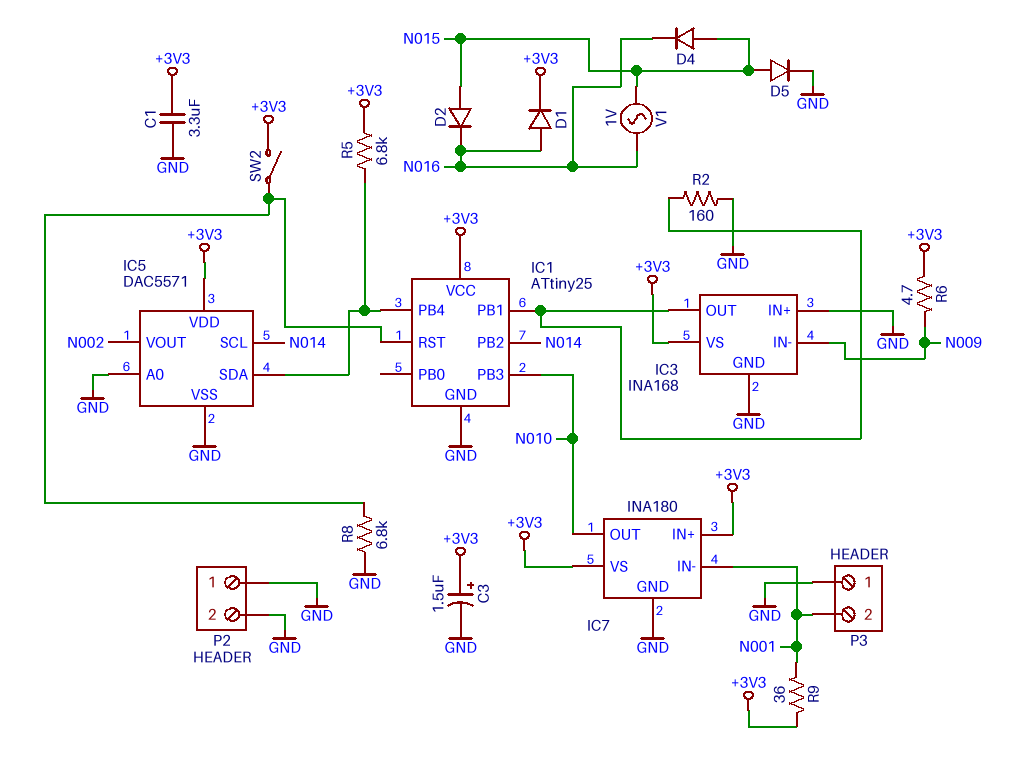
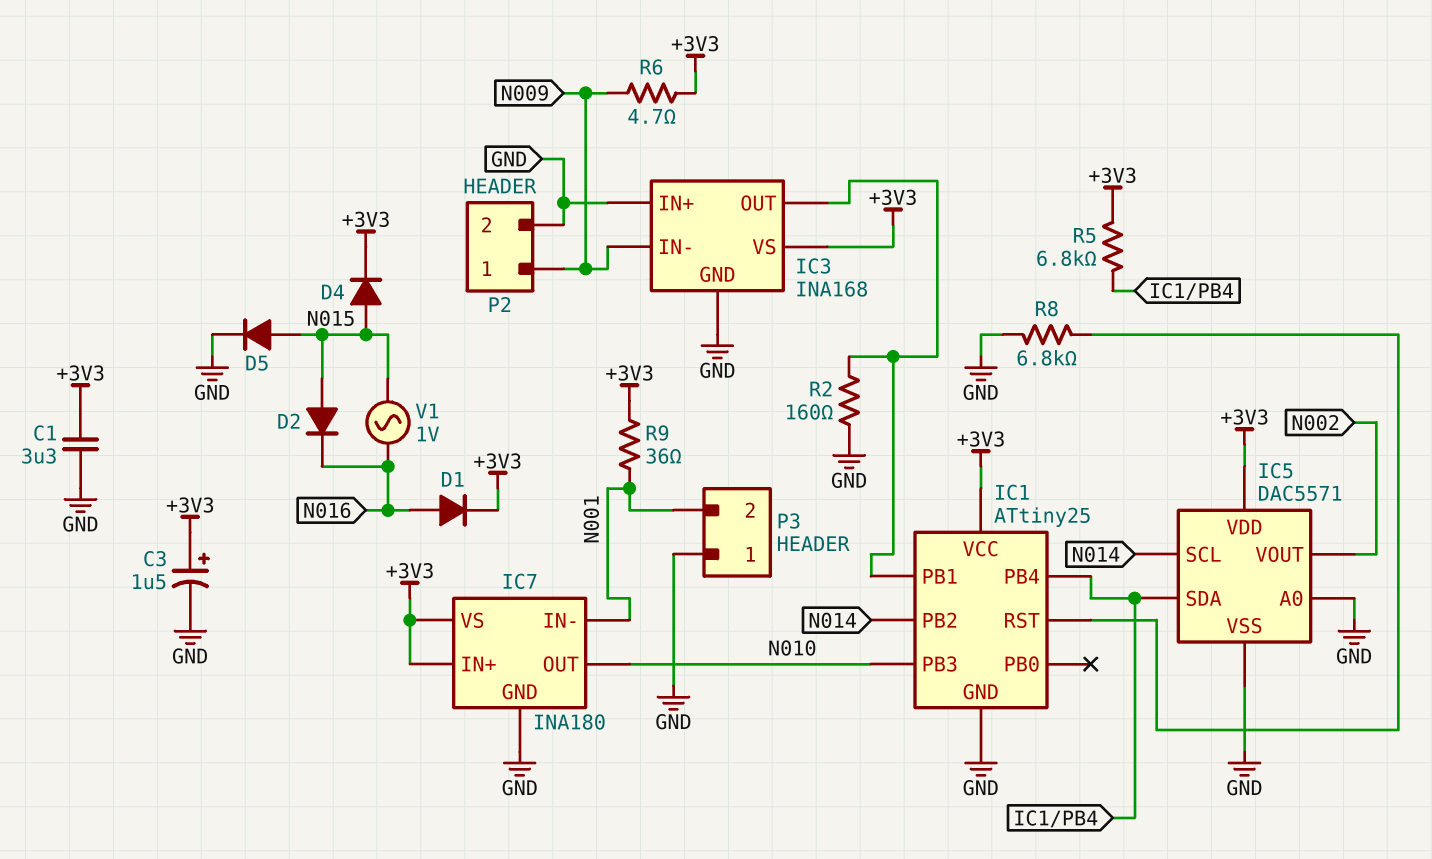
D4: diode (A N015, K N016) -> diode (A N015, K +3V3)
P2 pin 1: GND -> N009
SW2: switch (+3V3, IC1/RST) -> none

